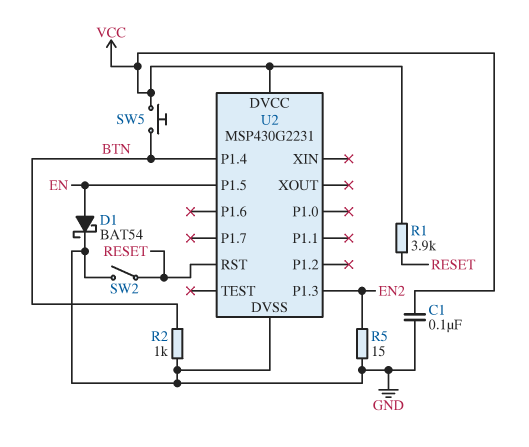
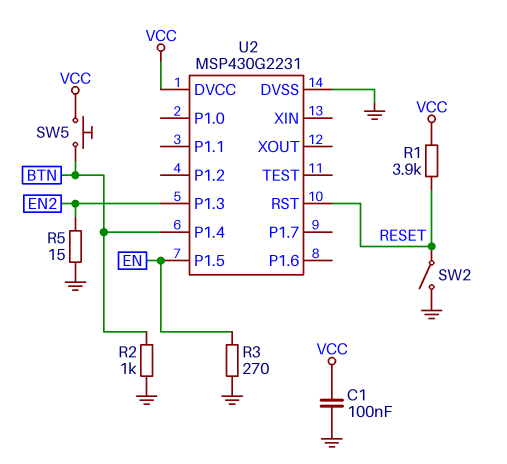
D1: schottky BAT54 (A EN, K GND) -> none
R3: none -> 270 (EN, GND)

